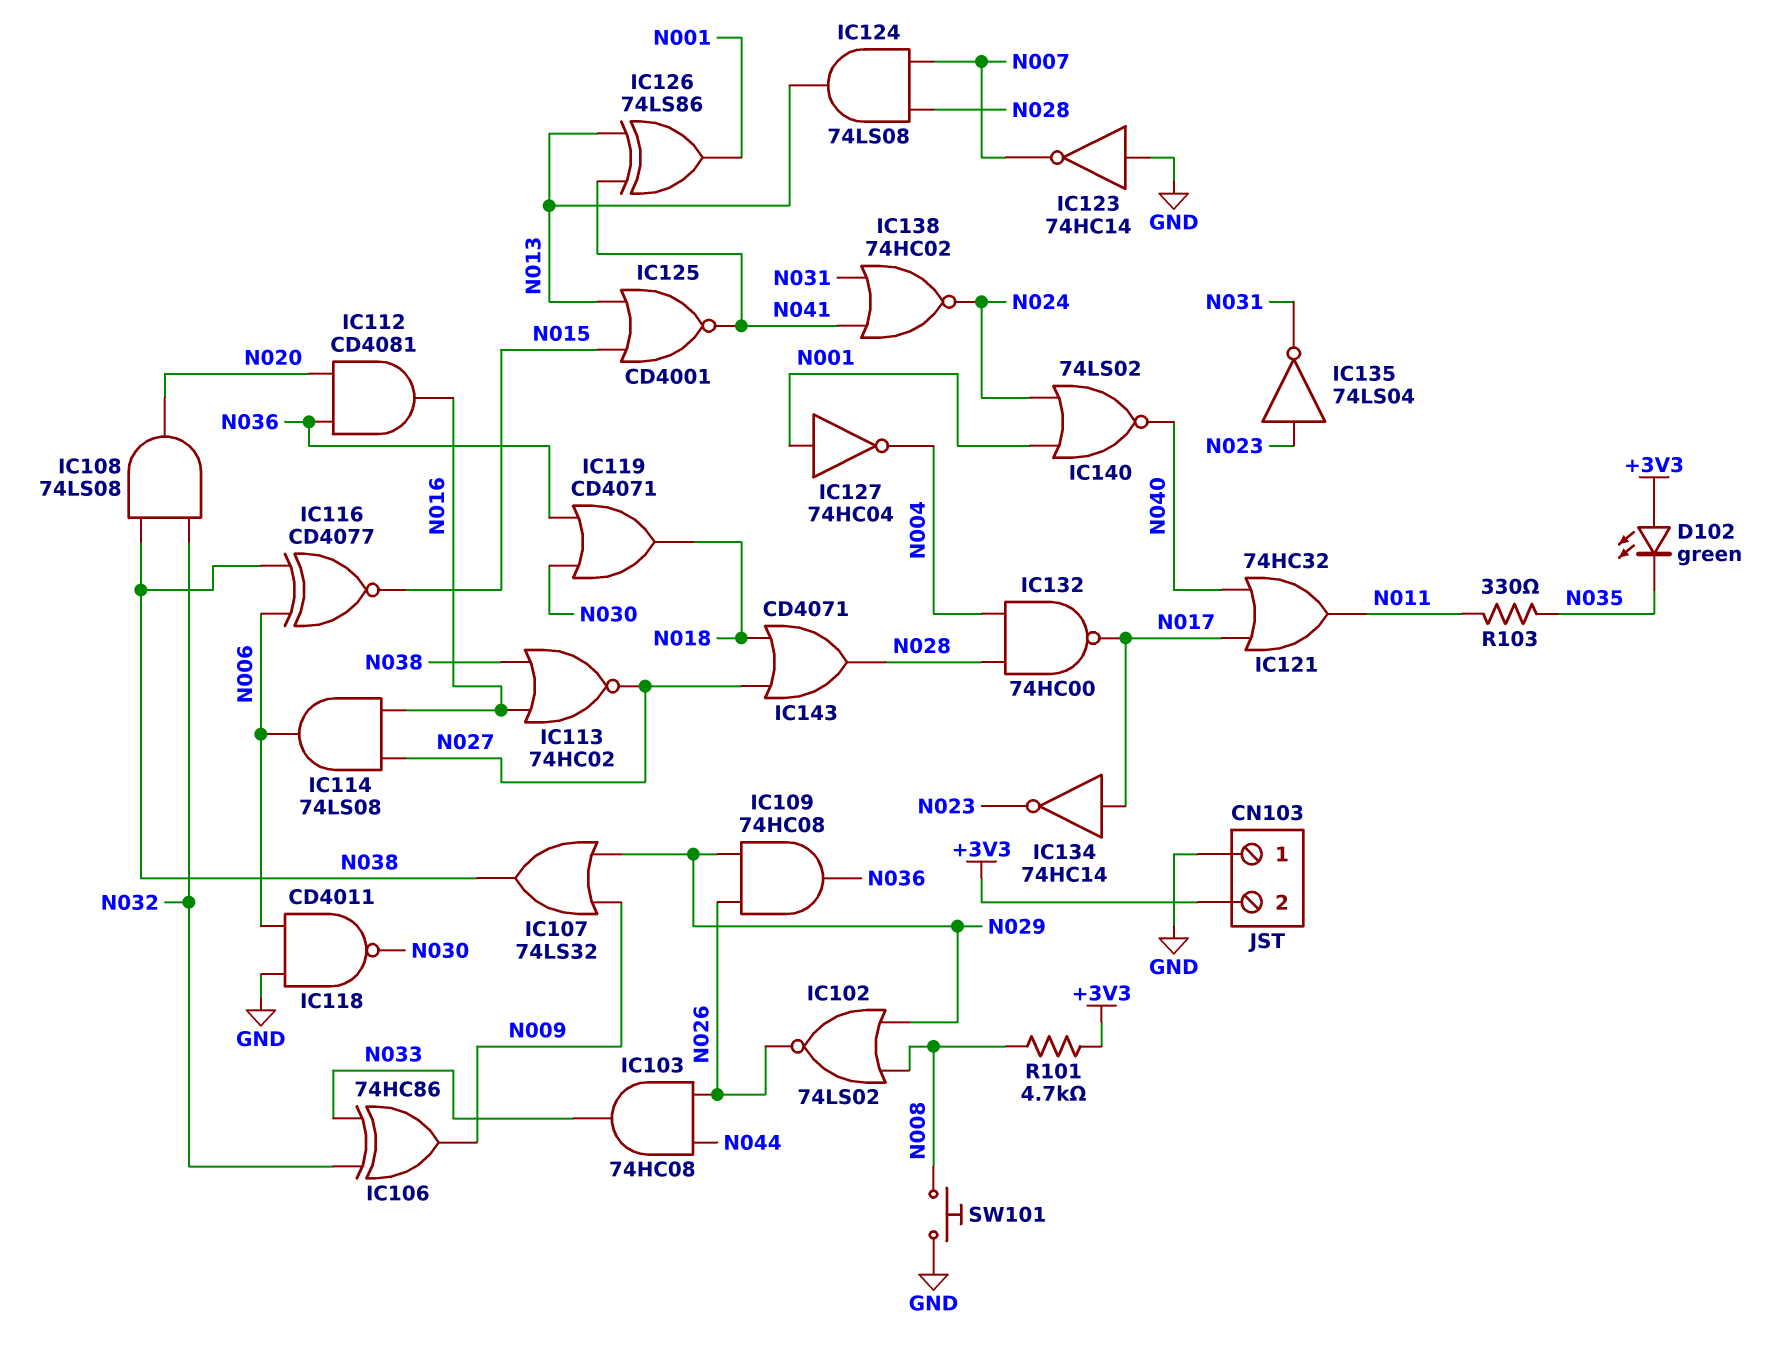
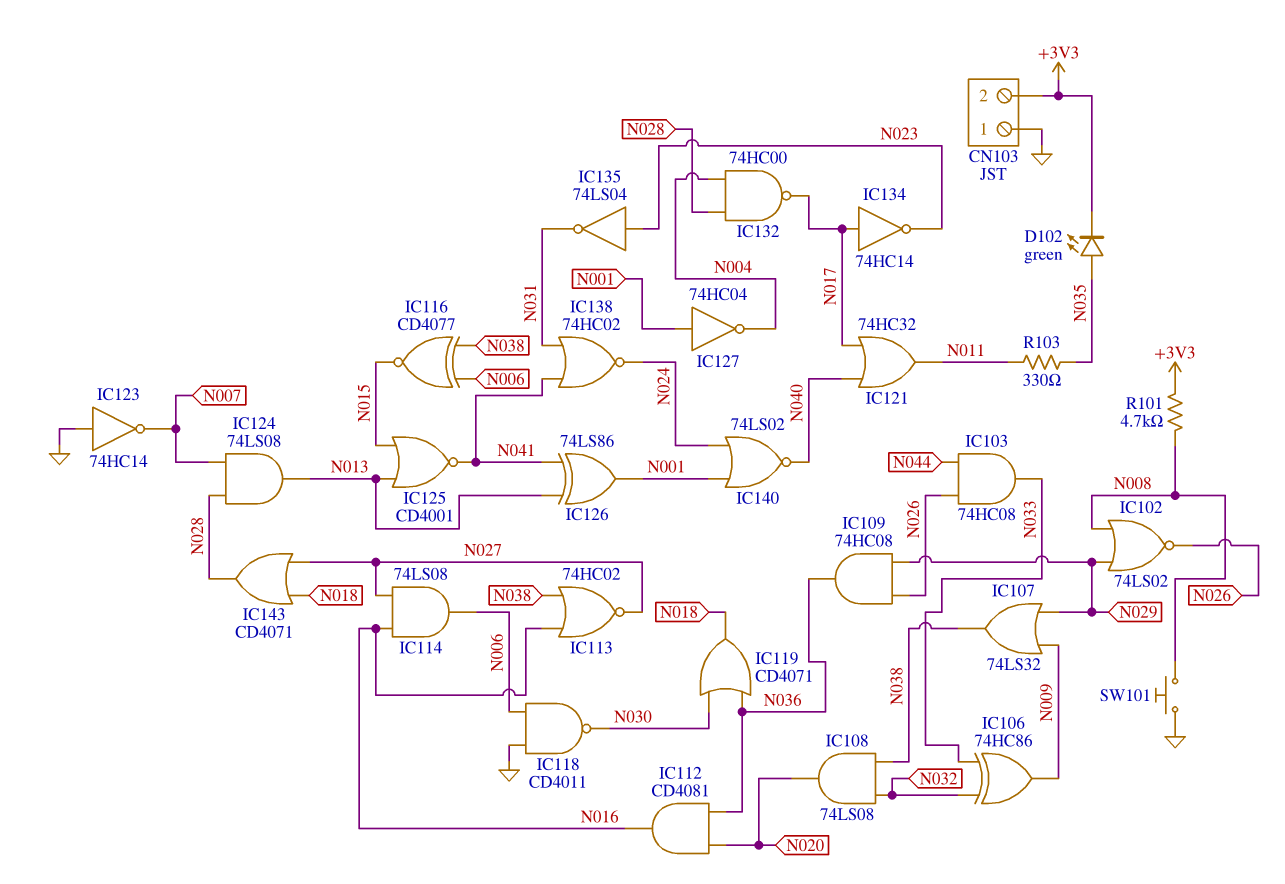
D102: LED green (A +3V3, K N035) -> LED green (A N035, K +3V3)

